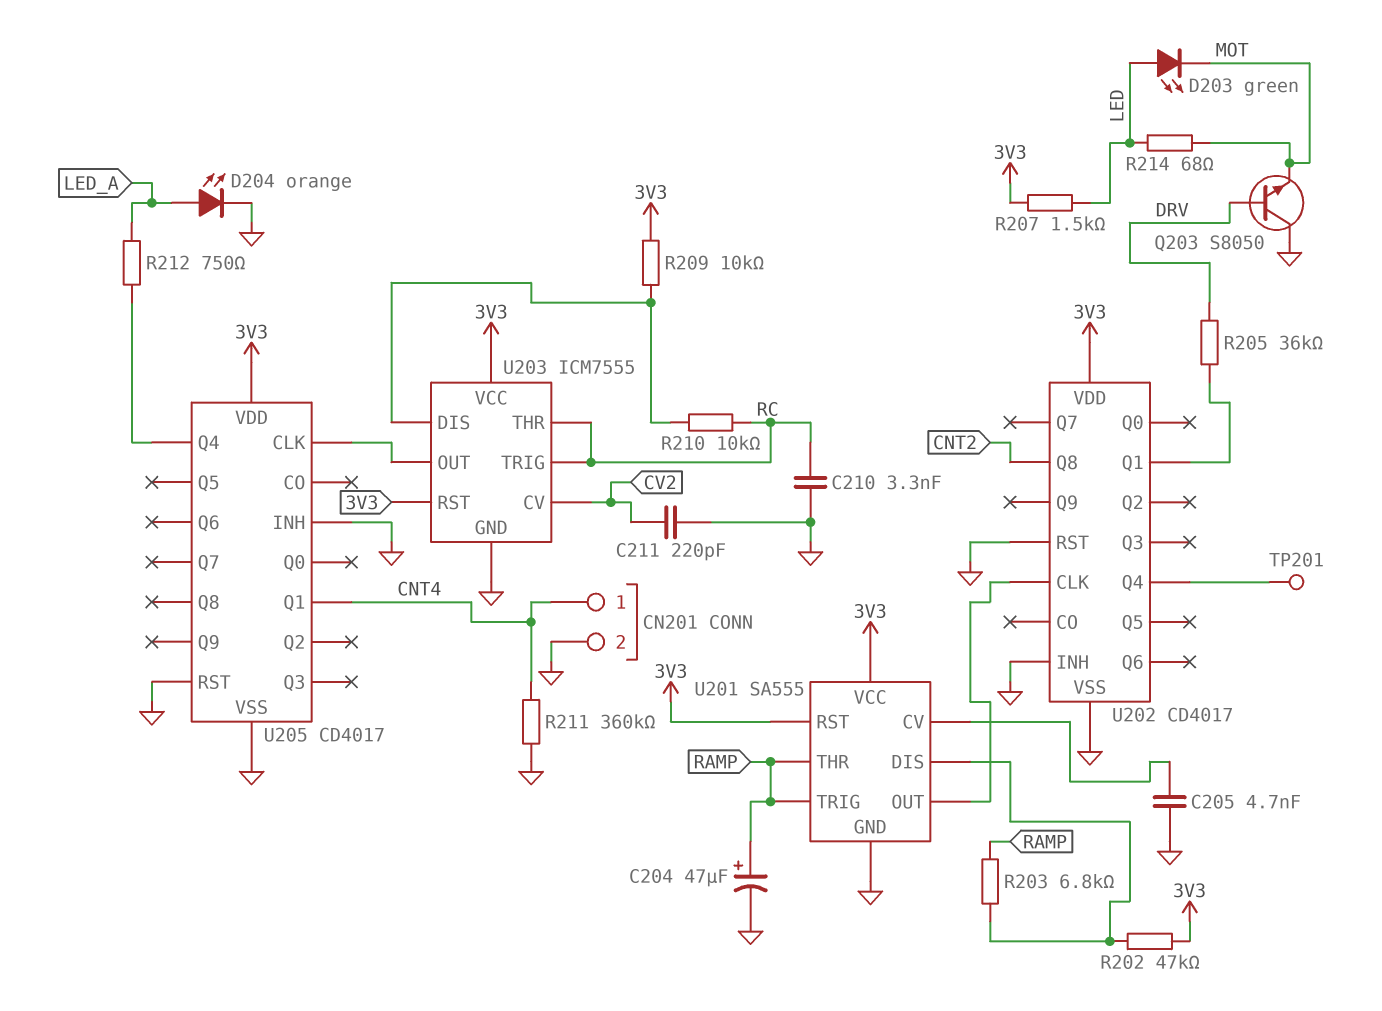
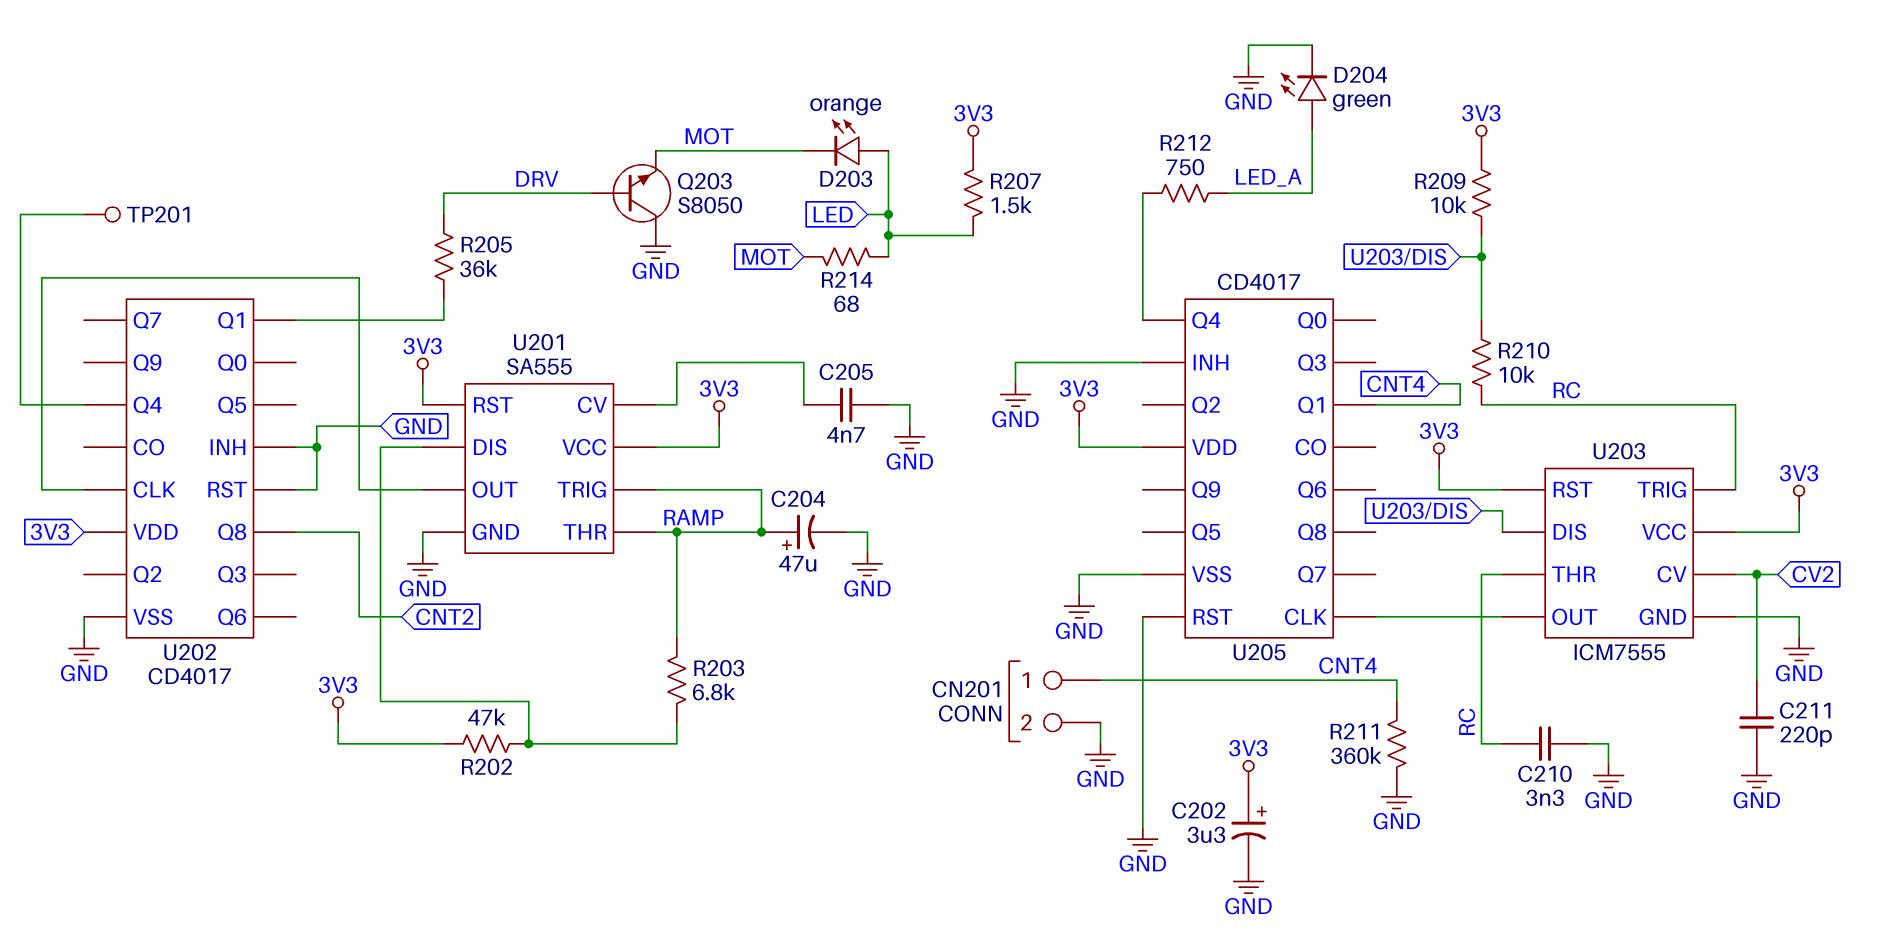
C202: none -> 3.3uF (plus 3V3, minus GND)
D203: LED green (A LED, K MOT) -> LED orange (A LED, K MOT)
D204: LED orange (A LED_A, K GND) -> LED green (A LED_A, K GND)

